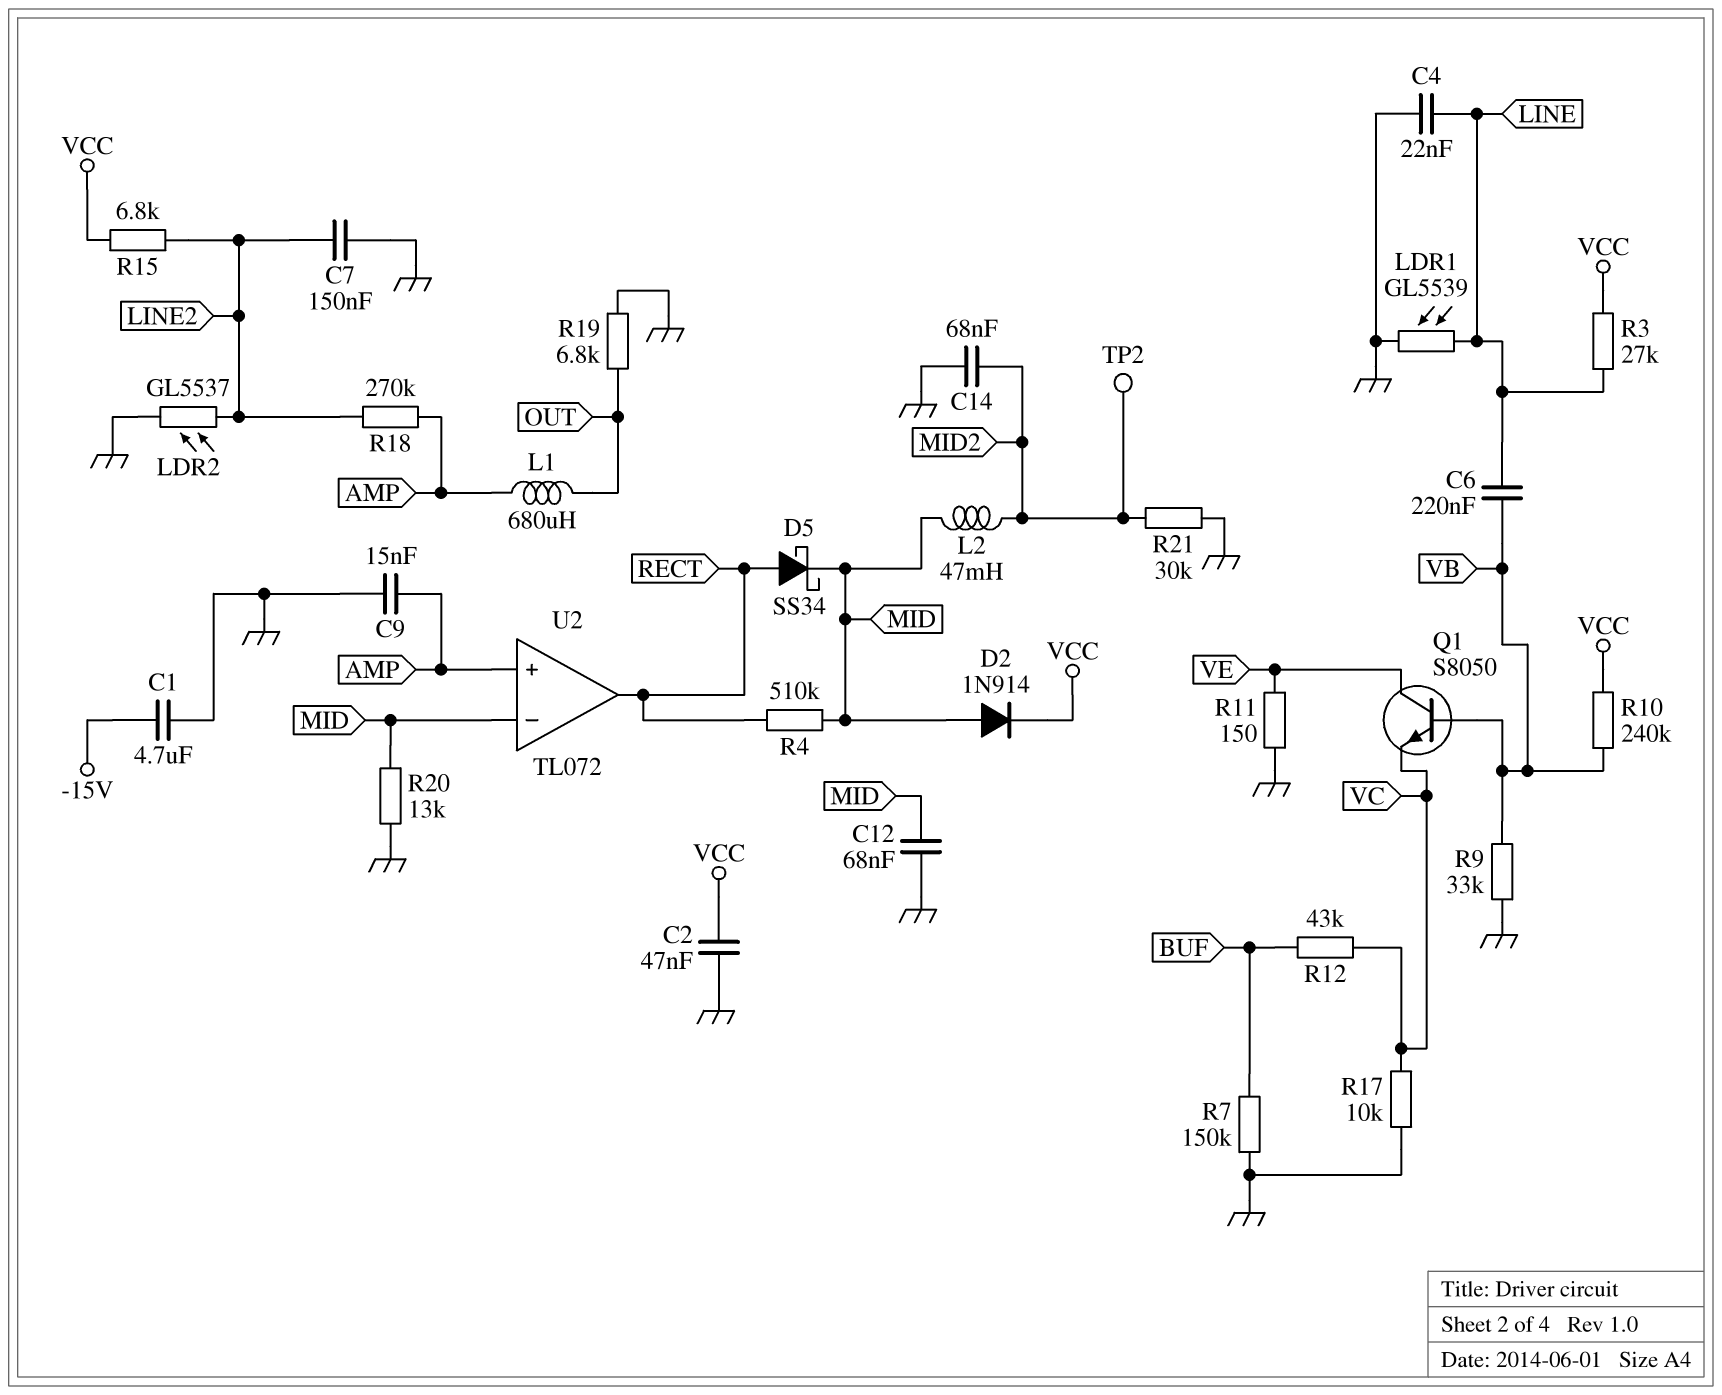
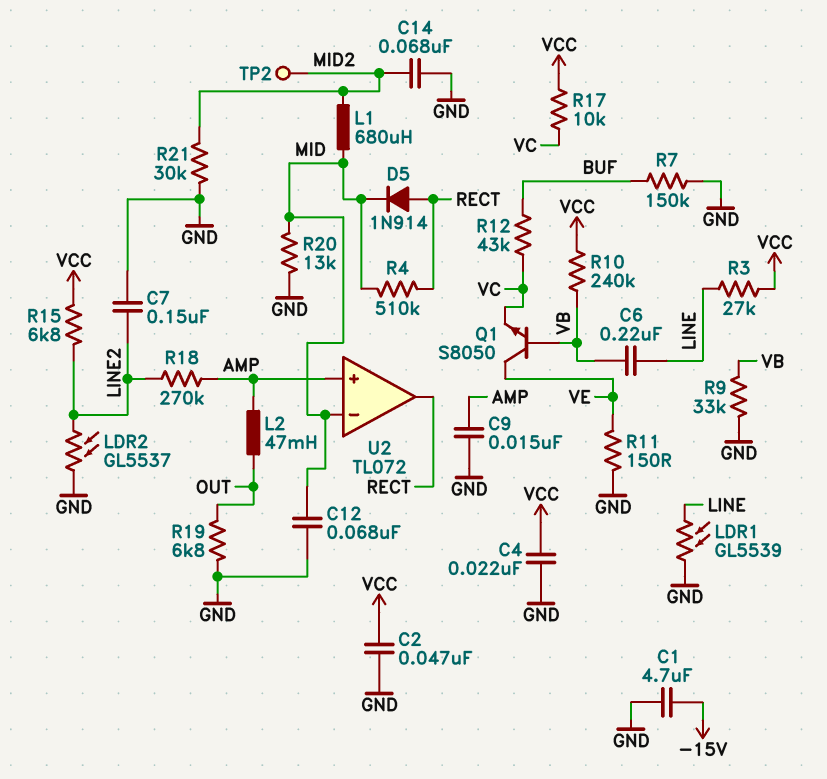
C4: 22nF (GND, LINE) -> 22nF (GND, VCC)
D2: diode 1N914 (A MID, K VCC) -> none
D5: schottky SS34 (A RECT, K MID) -> diode 1N914 (A RECT, K MID)
L1: 680uH (AMP, OUT) -> 680uH (MID, MID2)
L2: 47mH (MID, MID2) -> 47mH (AMP, OUT)
R17: 10k (GND, VC) -> 10k (VC, VCC)

